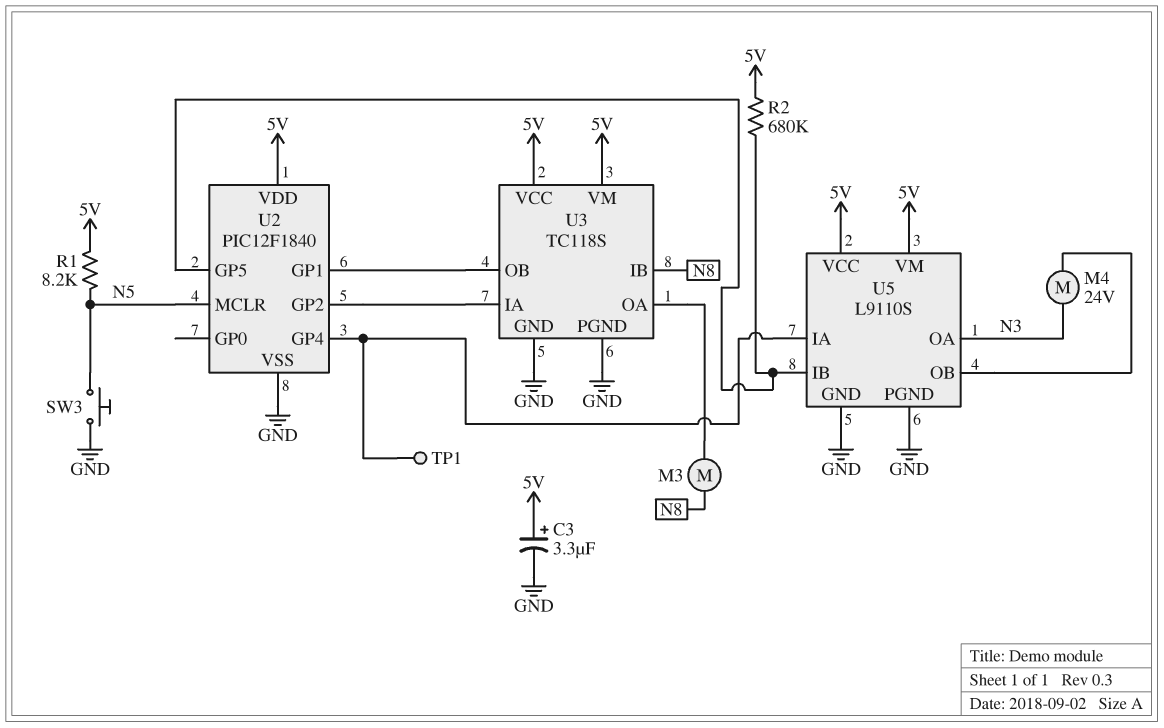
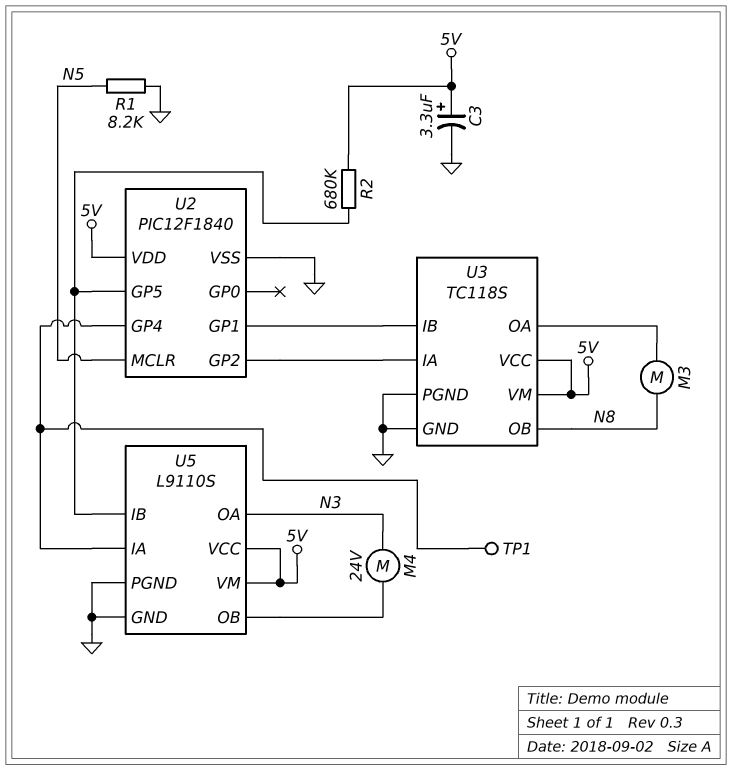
R1: 8.2k (5V, N5) -> 8.2k (GND, N5)
SW3: button (GND, N5) -> none
U3 pin IB: N8 -> U2/GP1
U3 pin OB: U2/GP1 -> N8

